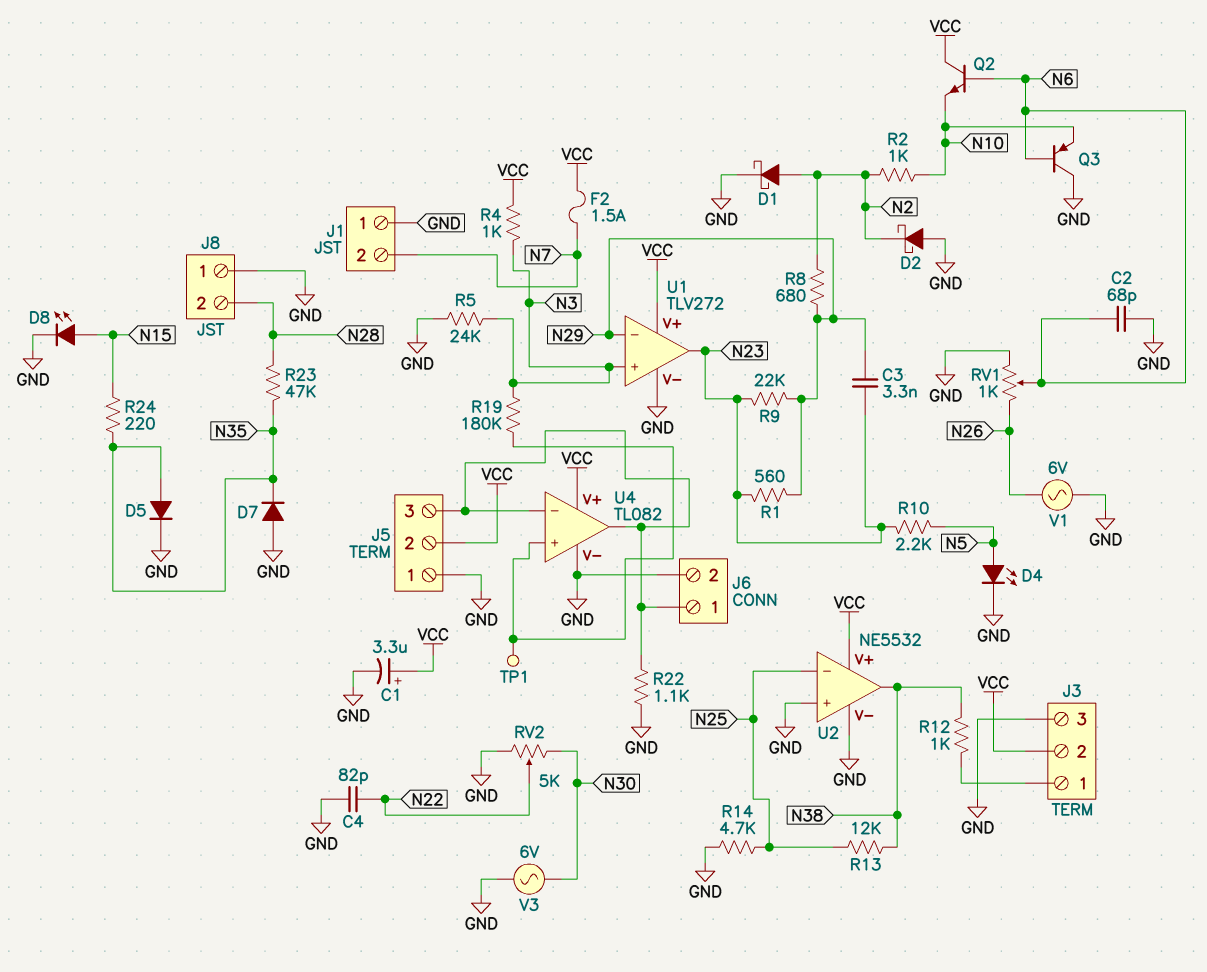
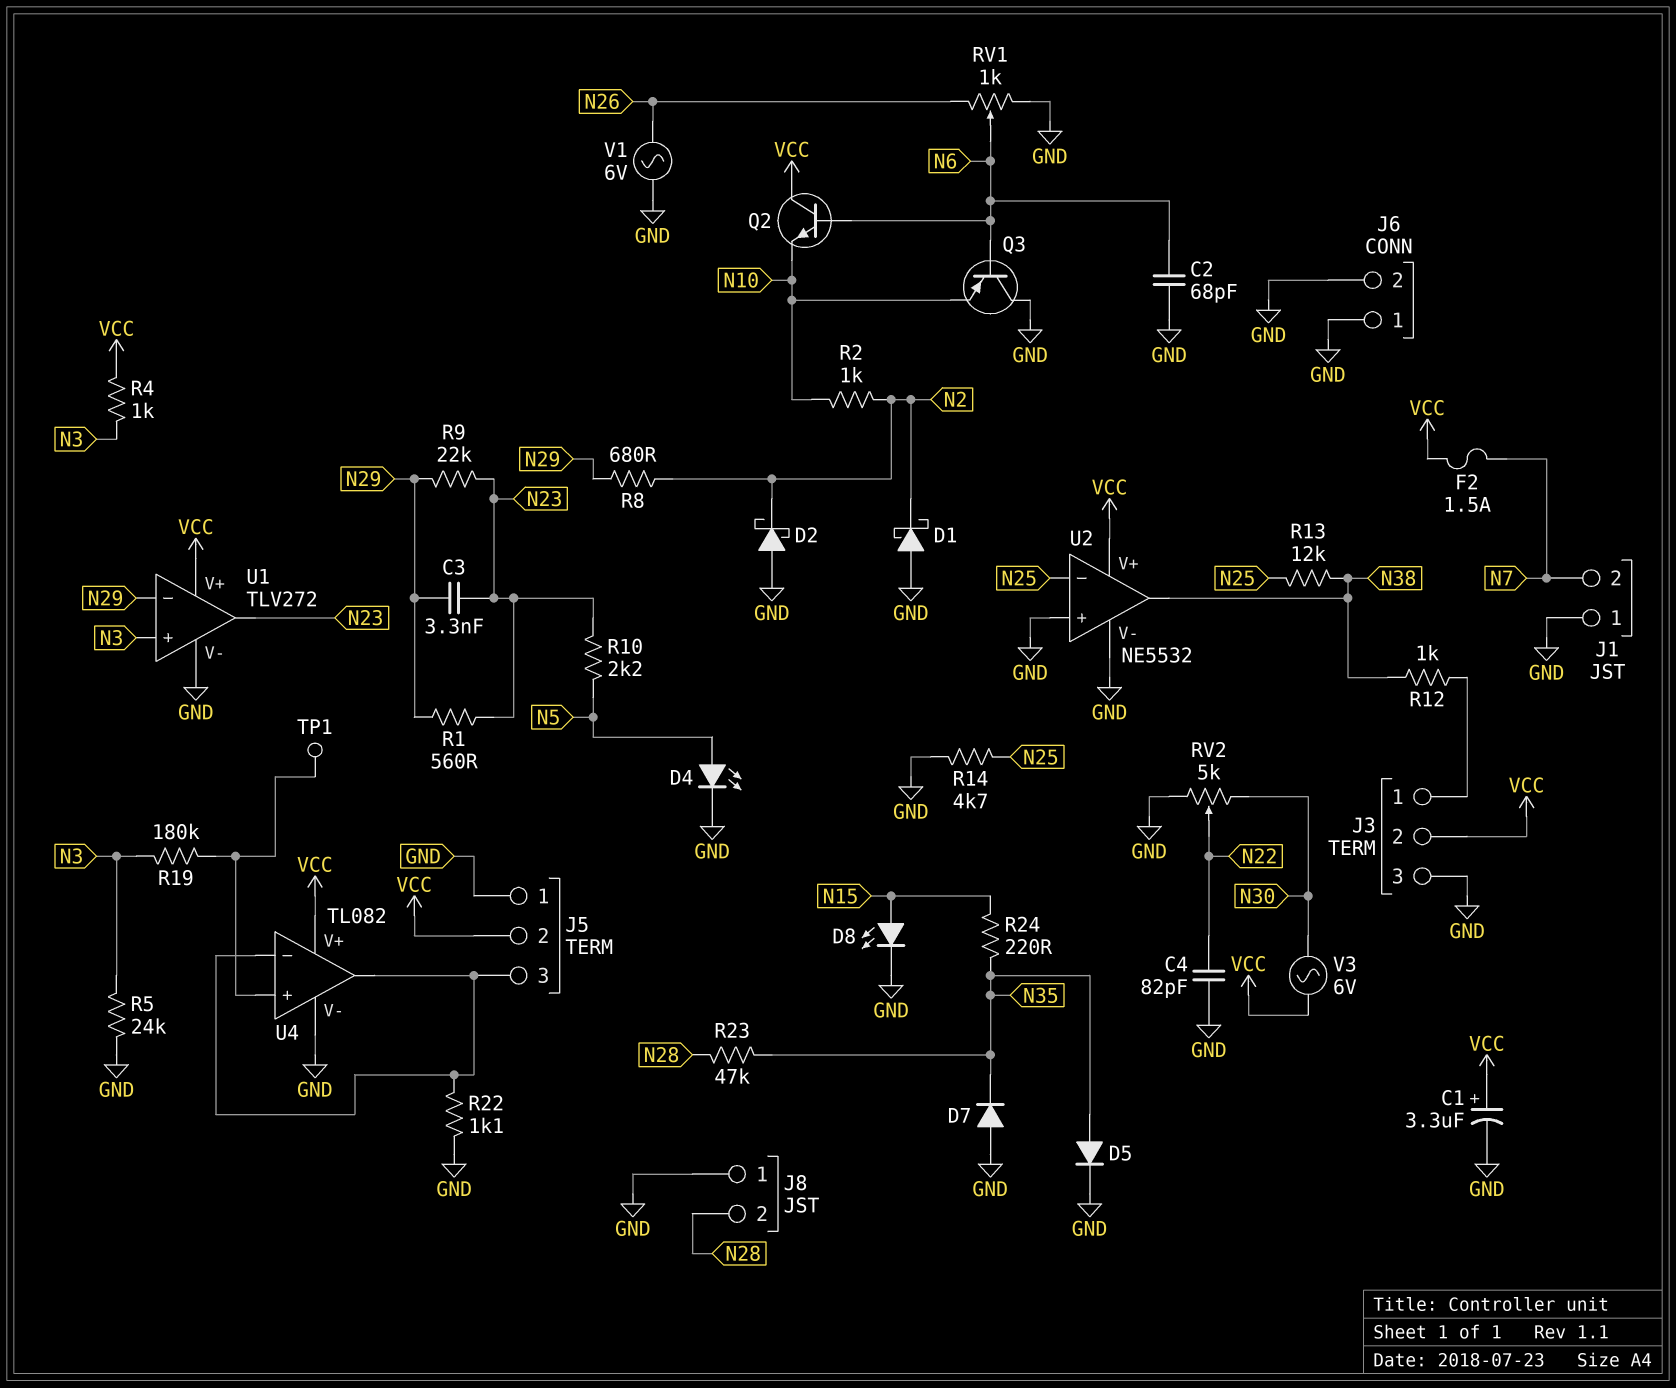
D1: schottky (A N2, K GND) -> schottky (A GND, K N2)
J6 pin 1: J5/3 -> GND
V3: AC 6V (GND, N30) -> AC 6V (N30, VCC)

